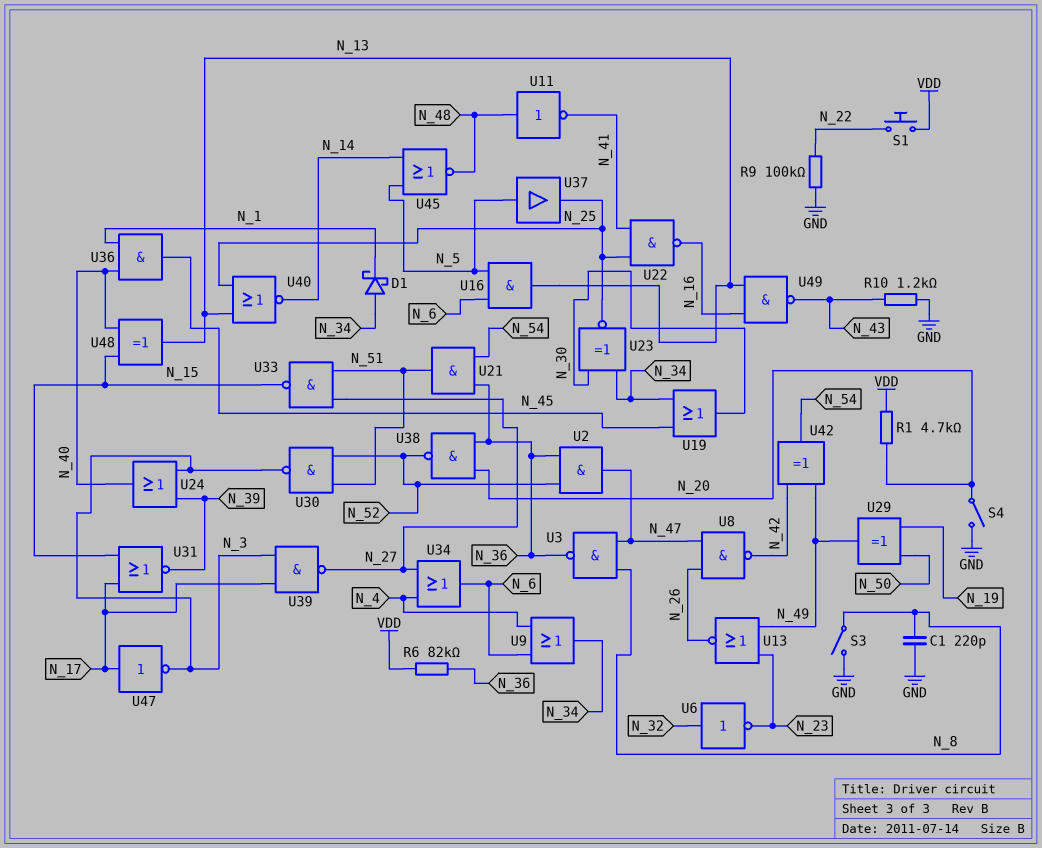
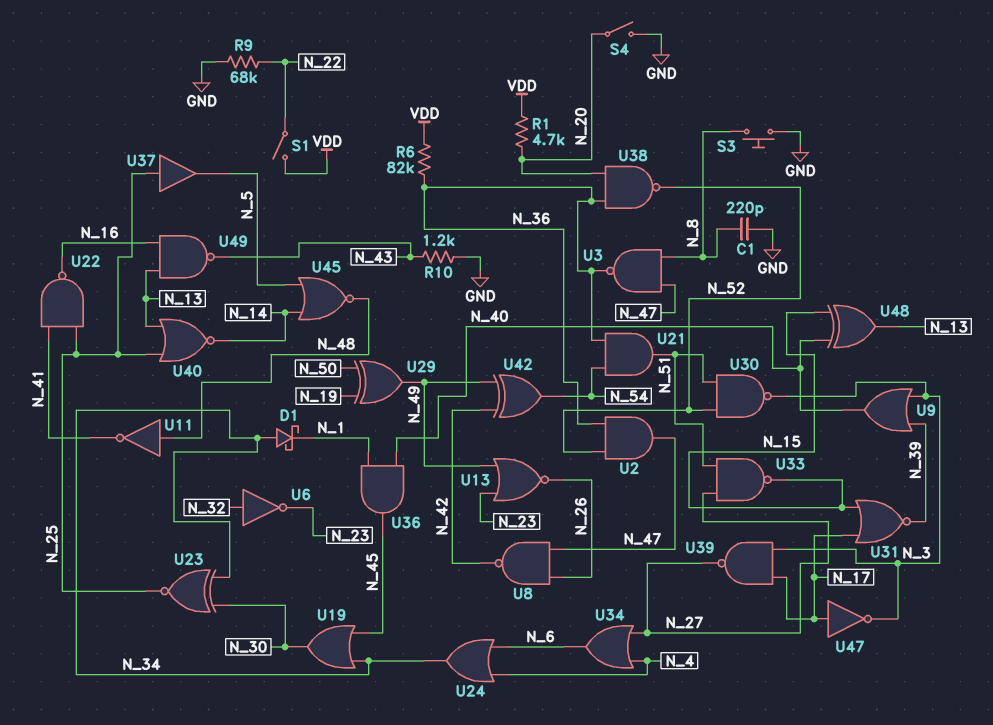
R9: 100k (GND, N_22) -> 68k (GND, N_22)
S1: button (N_22, VDD) -> switch (N_22, VDD)
S3: switch (GND, N_8) -> button (GND, N_8)
U9: OR (in N_4, in N_6, out N_34) -> OR (in N_3, in N_39, out N_40)
U16: AND (in N_5, in N_6, out N_13) -> none
U24: OR (in N_3, in N_39, out N_40) -> OR (in N_4, in N_6, out N_34)
U37: buffer (in N_5, out N_25) -> buffer (in N_25, out N_5)

